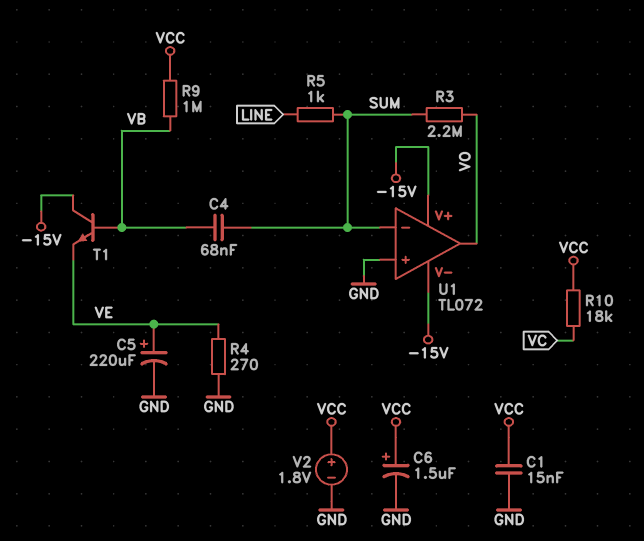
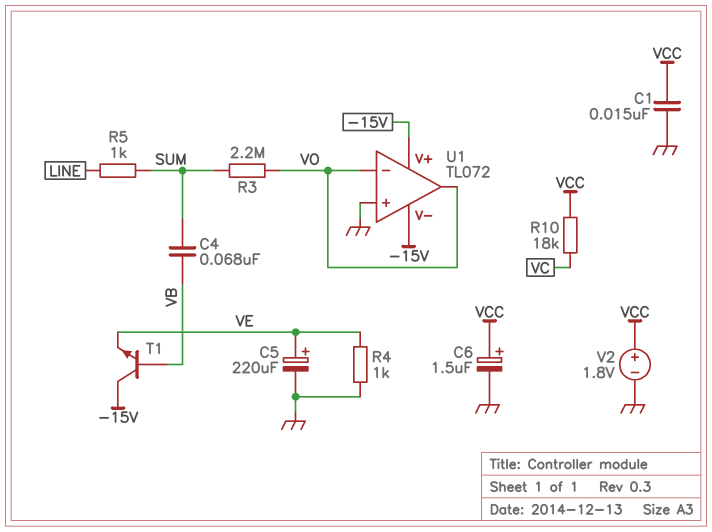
R4: 270 (GND, VE) -> 1k (GND, VE)
R9: 1M (VB, VCC) -> none
U1 pin in-: SUM -> VO

